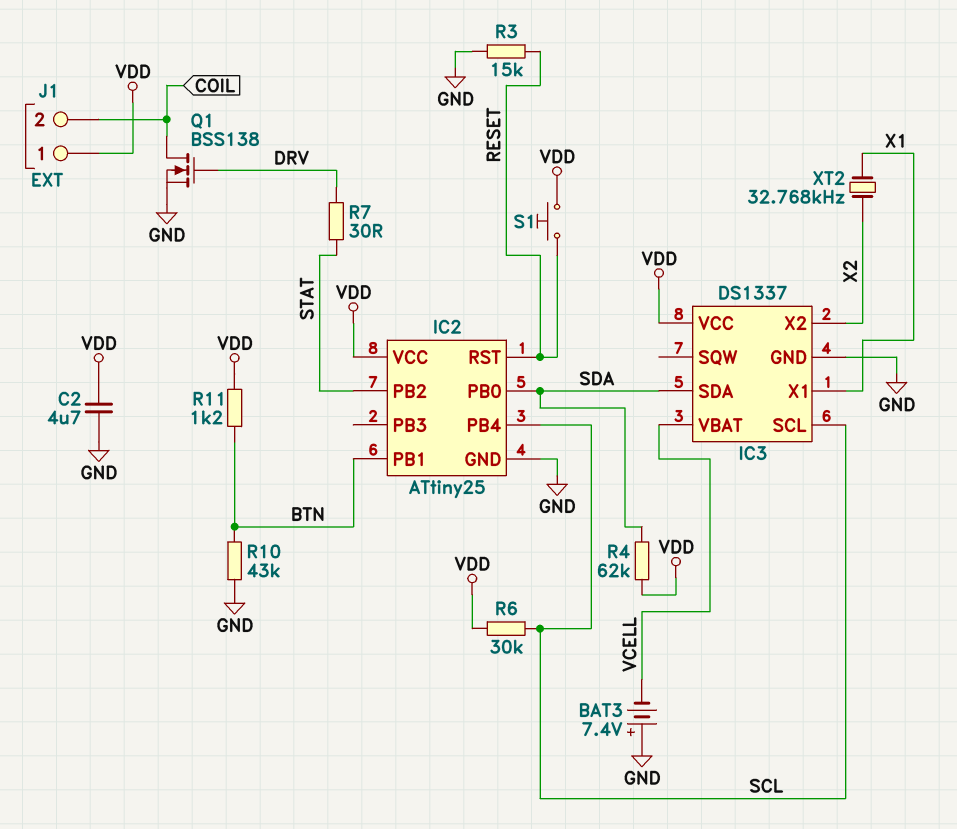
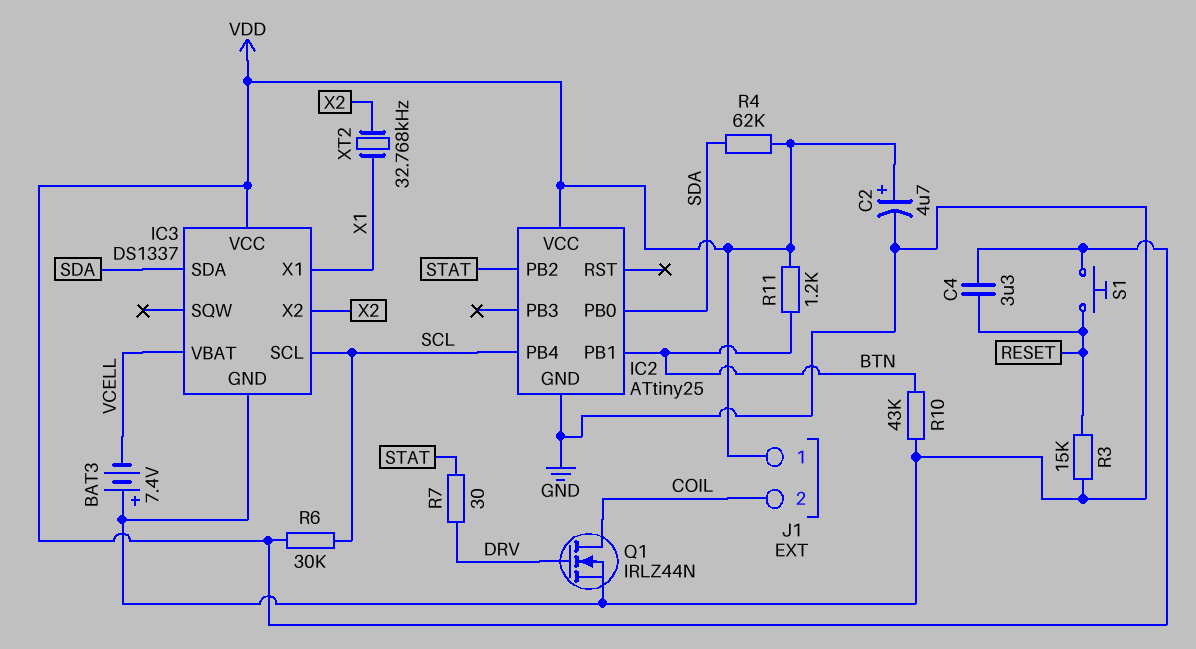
C2: 4.7uF (GND, VDD) -> 4.7uF (plus VDD, minus GND)
C4: none -> 3.3uF (RESET, VDD)
IC2 pin RST: RESET -> none
Q1: NMOS BSS138 (G DRV, D COIL, S GND) -> NMOS IRLZ44N (G DRV, D COIL, S GND)

